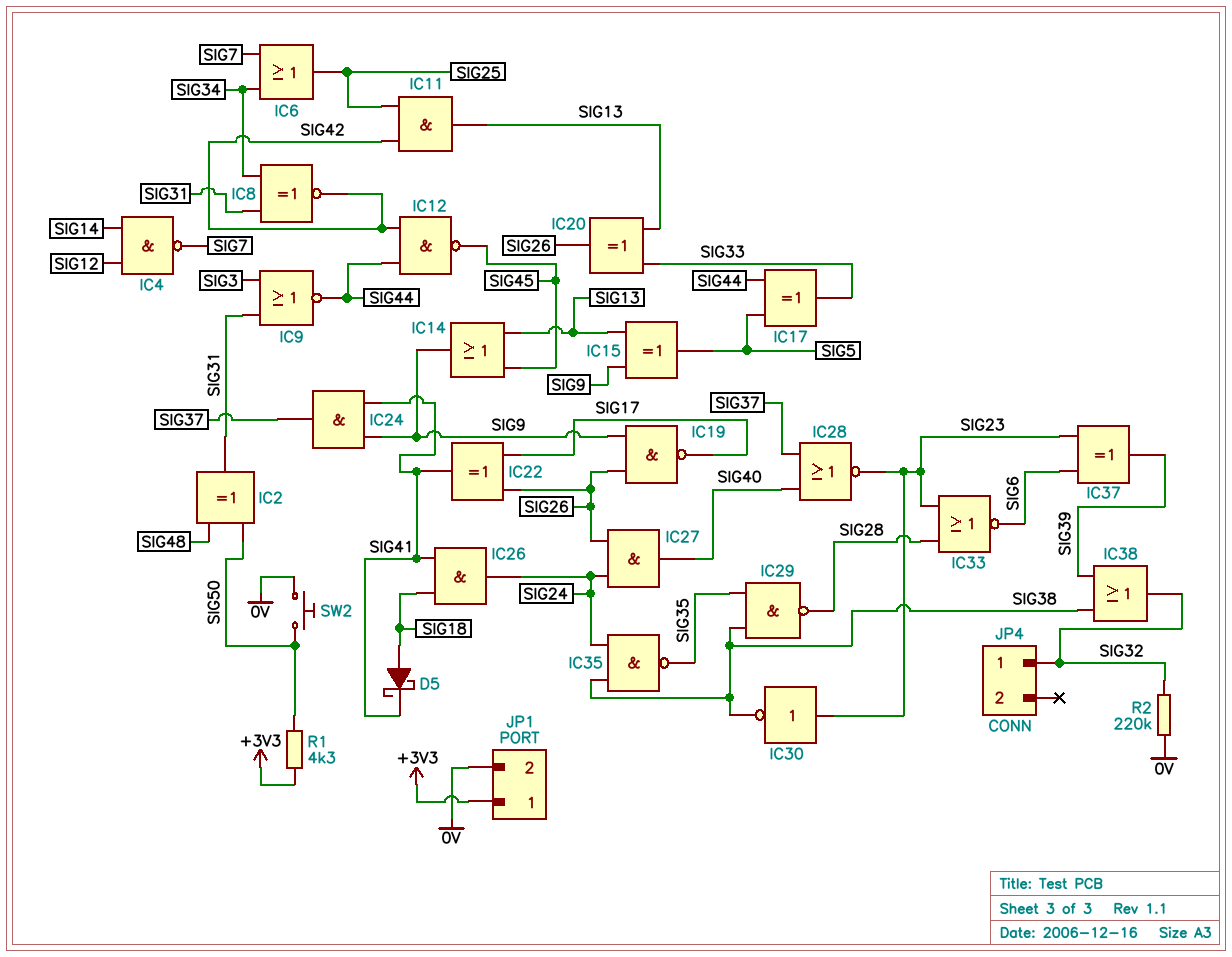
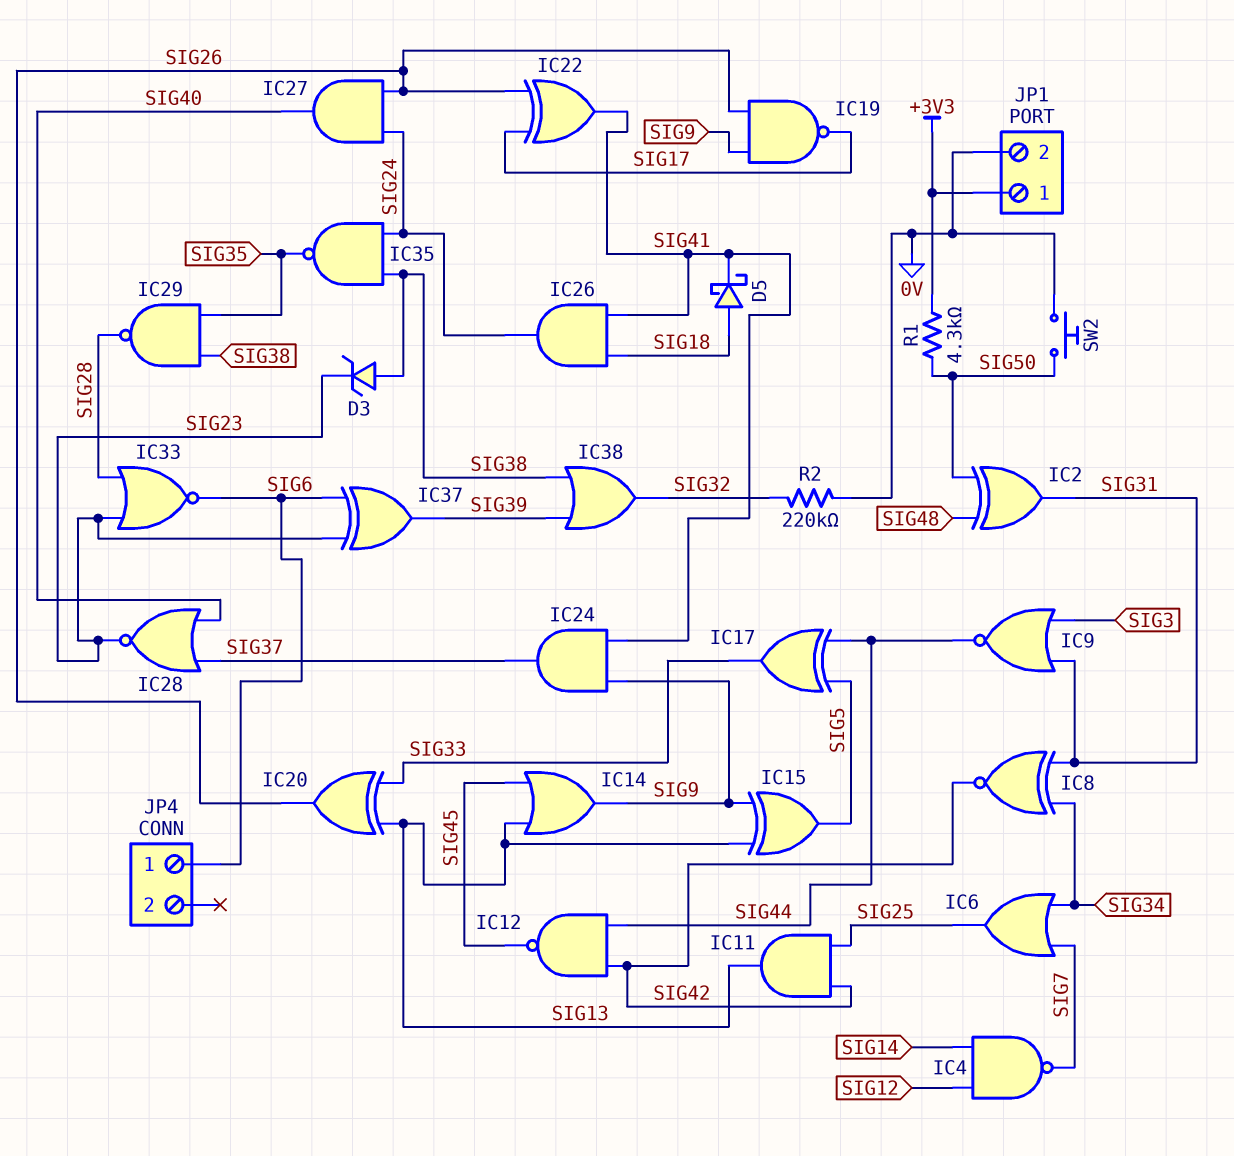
D3: none -> zener (A SIG38, K SIG23)
IC30: NOT (in SIG23, out SIG38) -> none
JP4 pin 1: SIG32 -> SIG6

